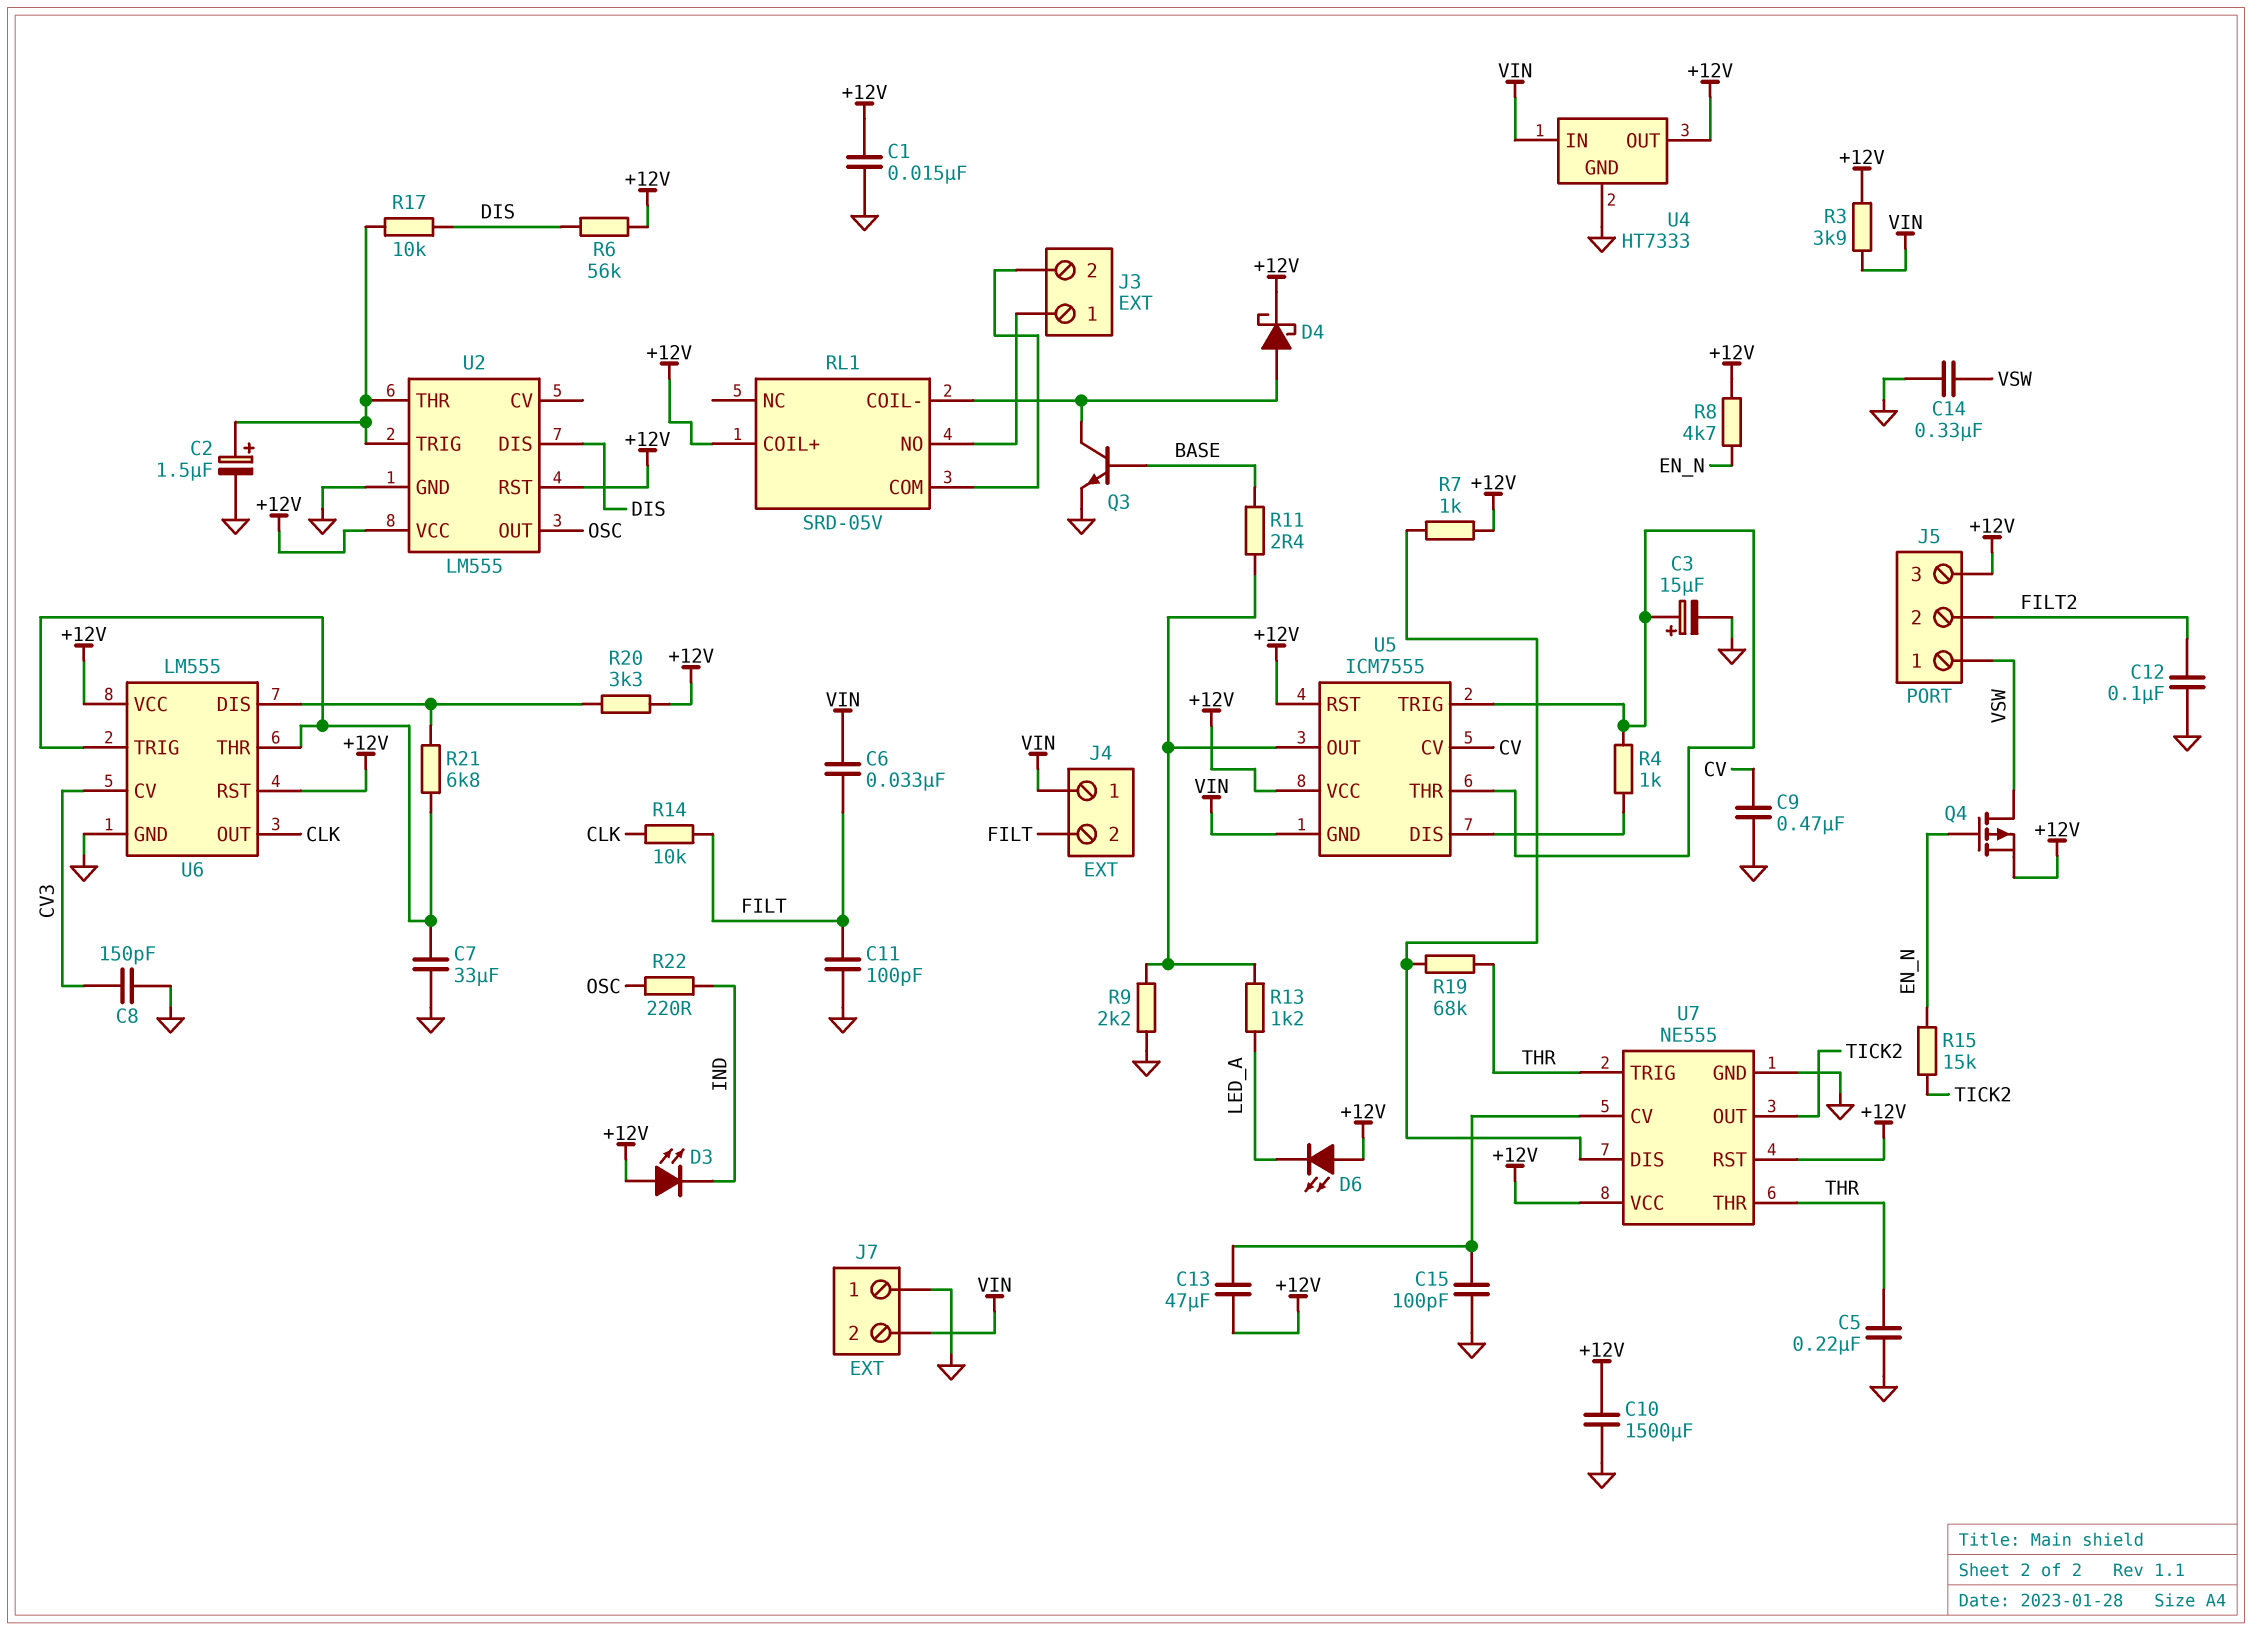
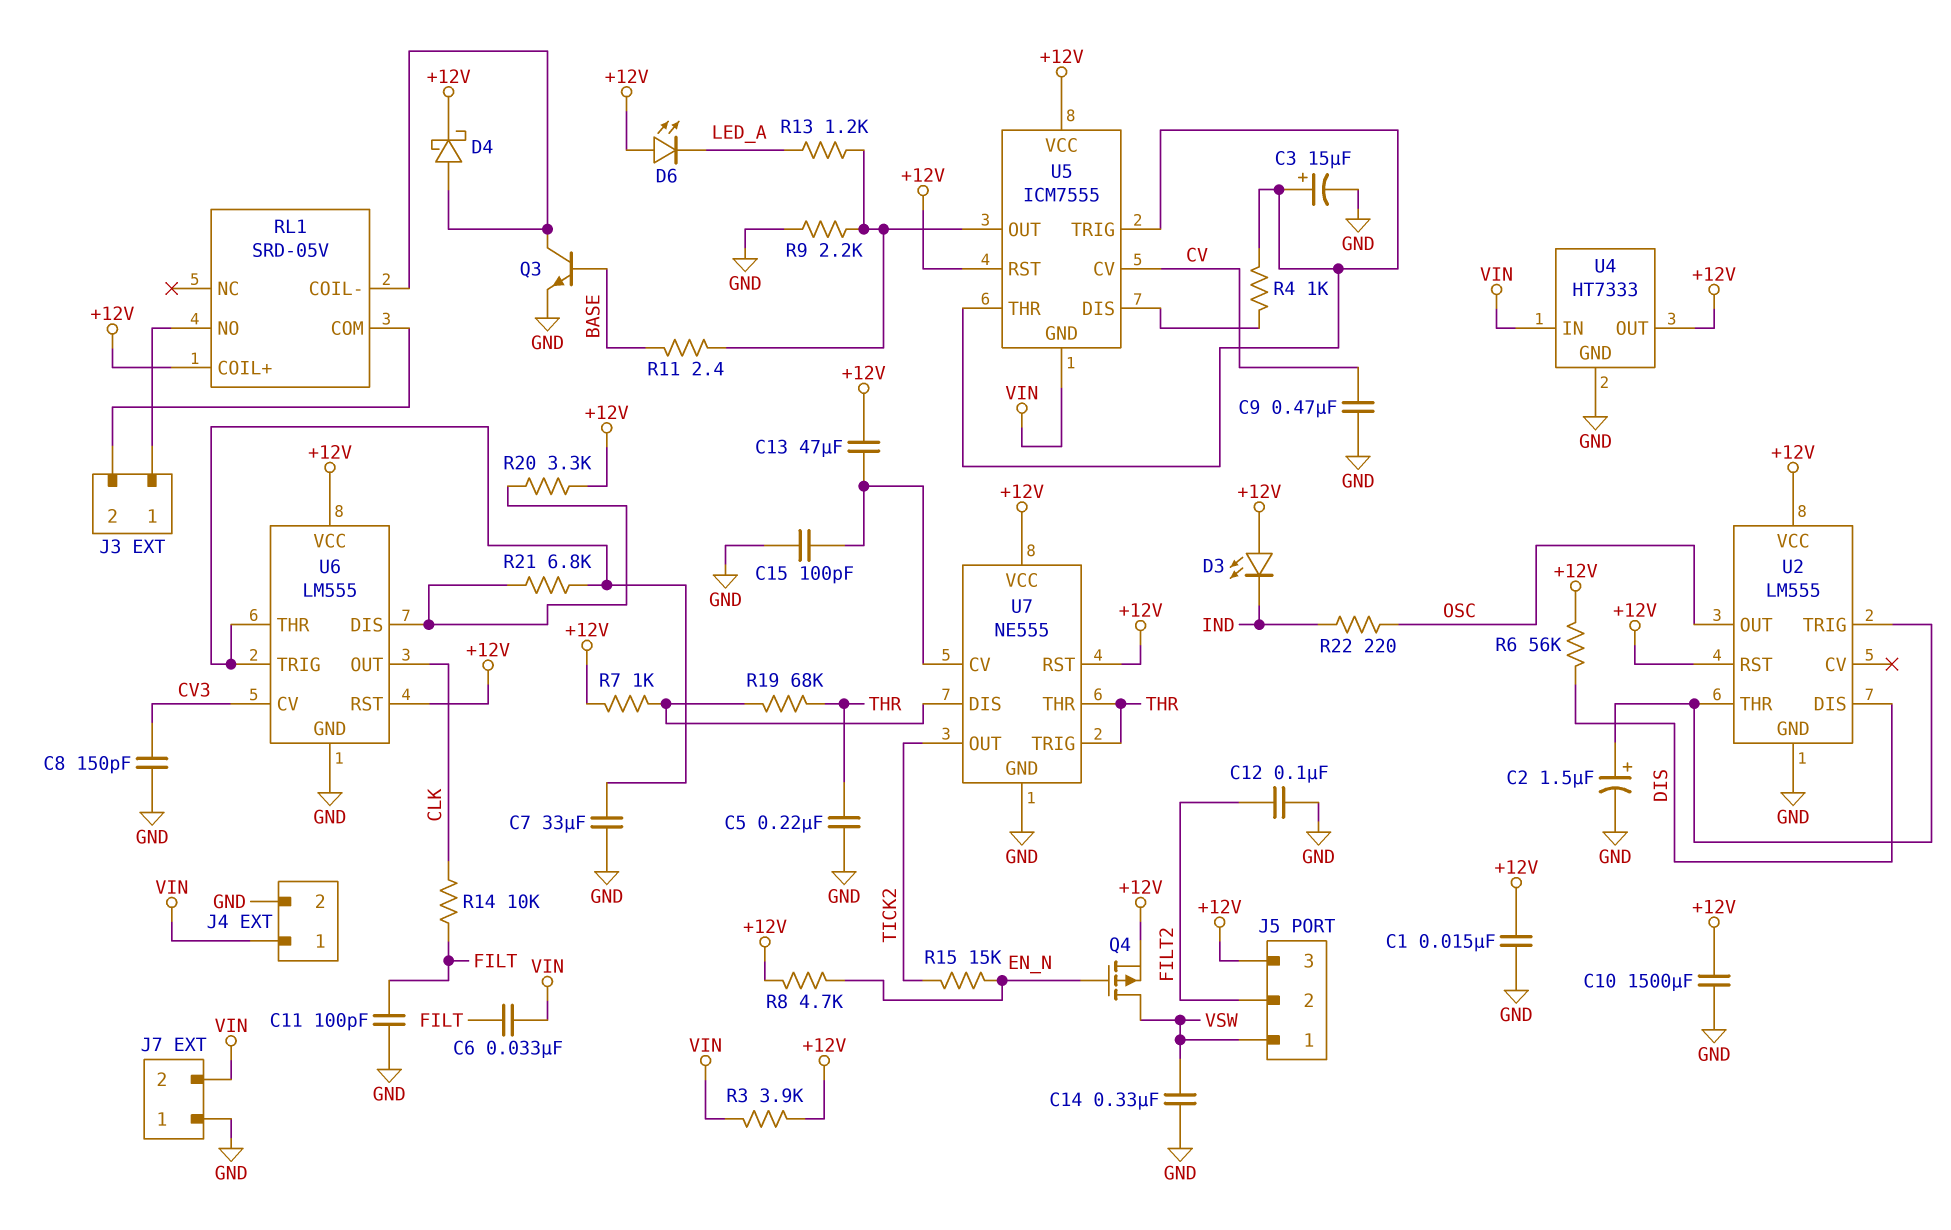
J4 pin 2: FILT -> GND
R17: 10k (DIS, U2/THR) -> none

